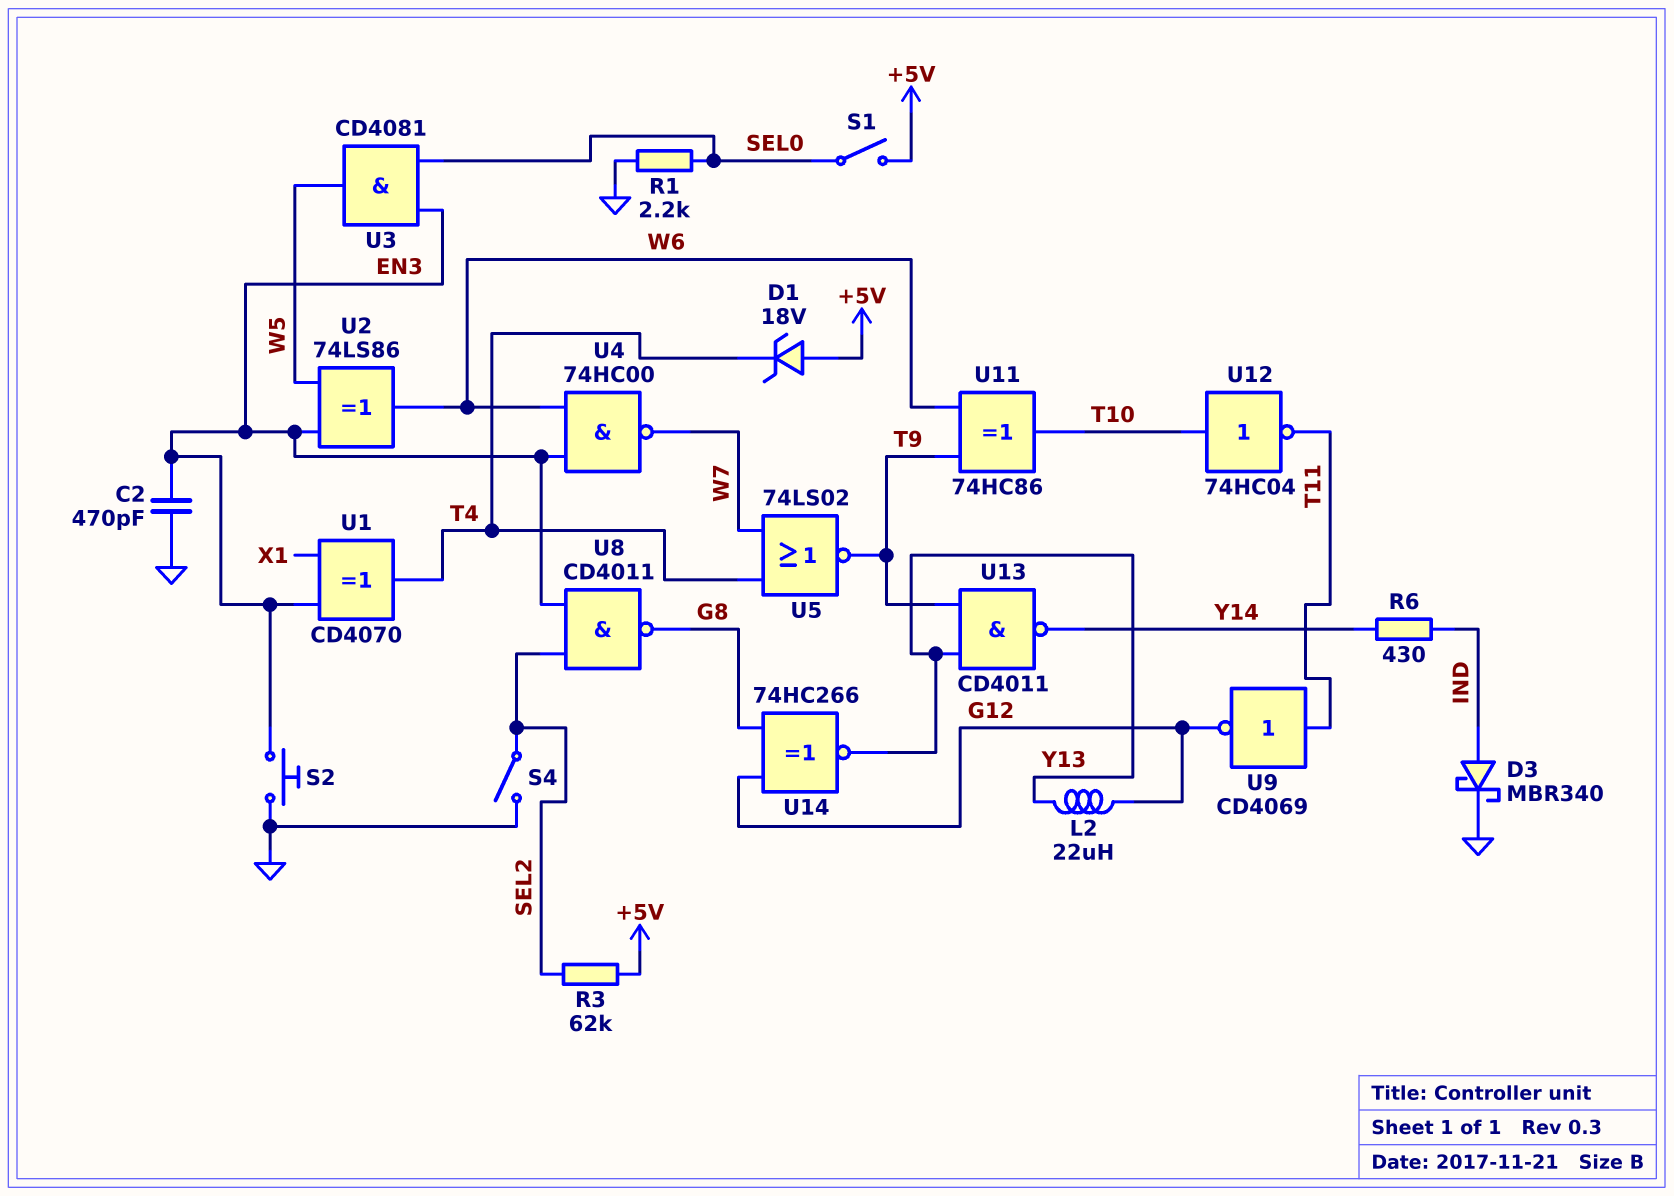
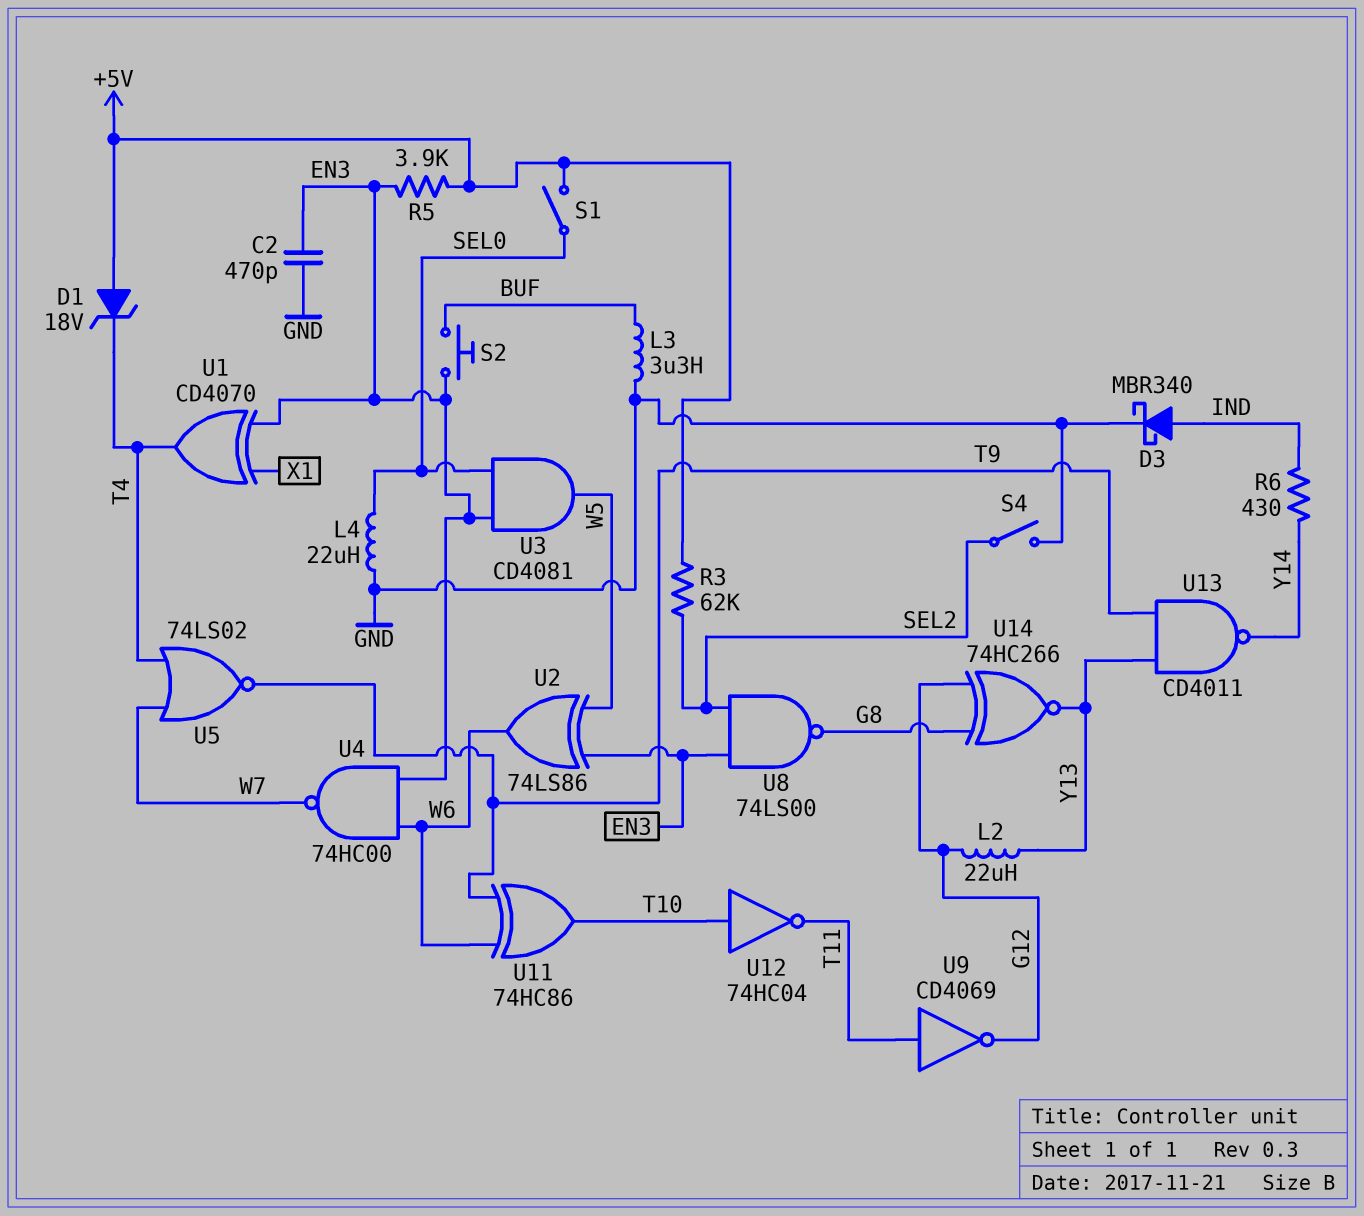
L3: none -> 3.3uH (BUF, GND)
L4: none -> 22uH (GND, SEL0)
R1: 2.2k (GND, SEL0) -> none
R5: none -> 3.9k (+5V, EN3)
S2: button (EN3, GND) -> button (BUF, EN3)
U8: NAND CD4011 (in EN3, in SEL2, out G8) -> NAND 74LS00 (in EN3, in SEL2, out G8)

